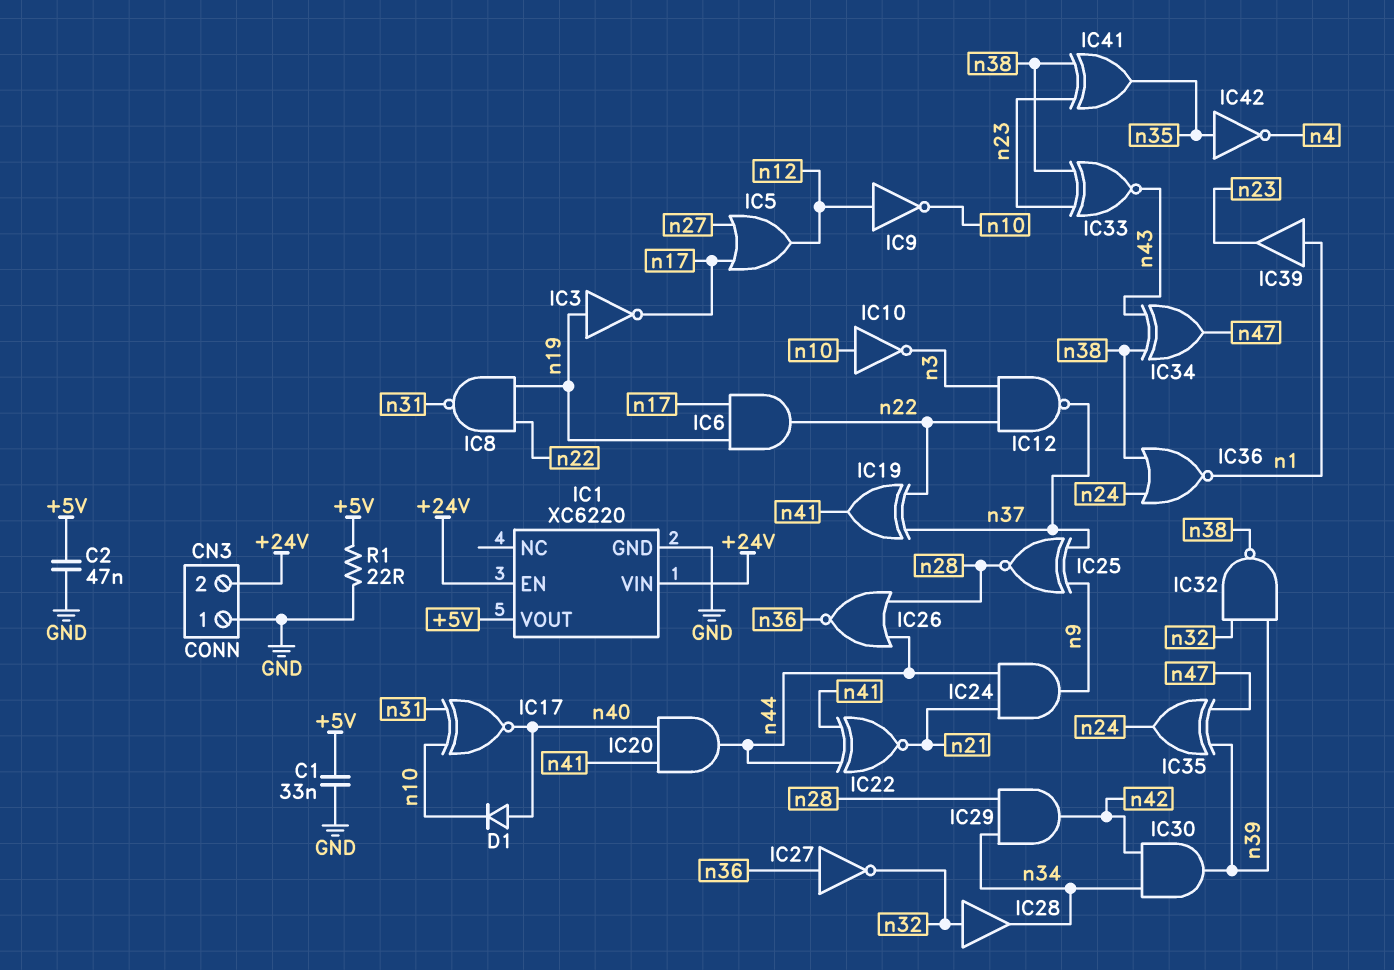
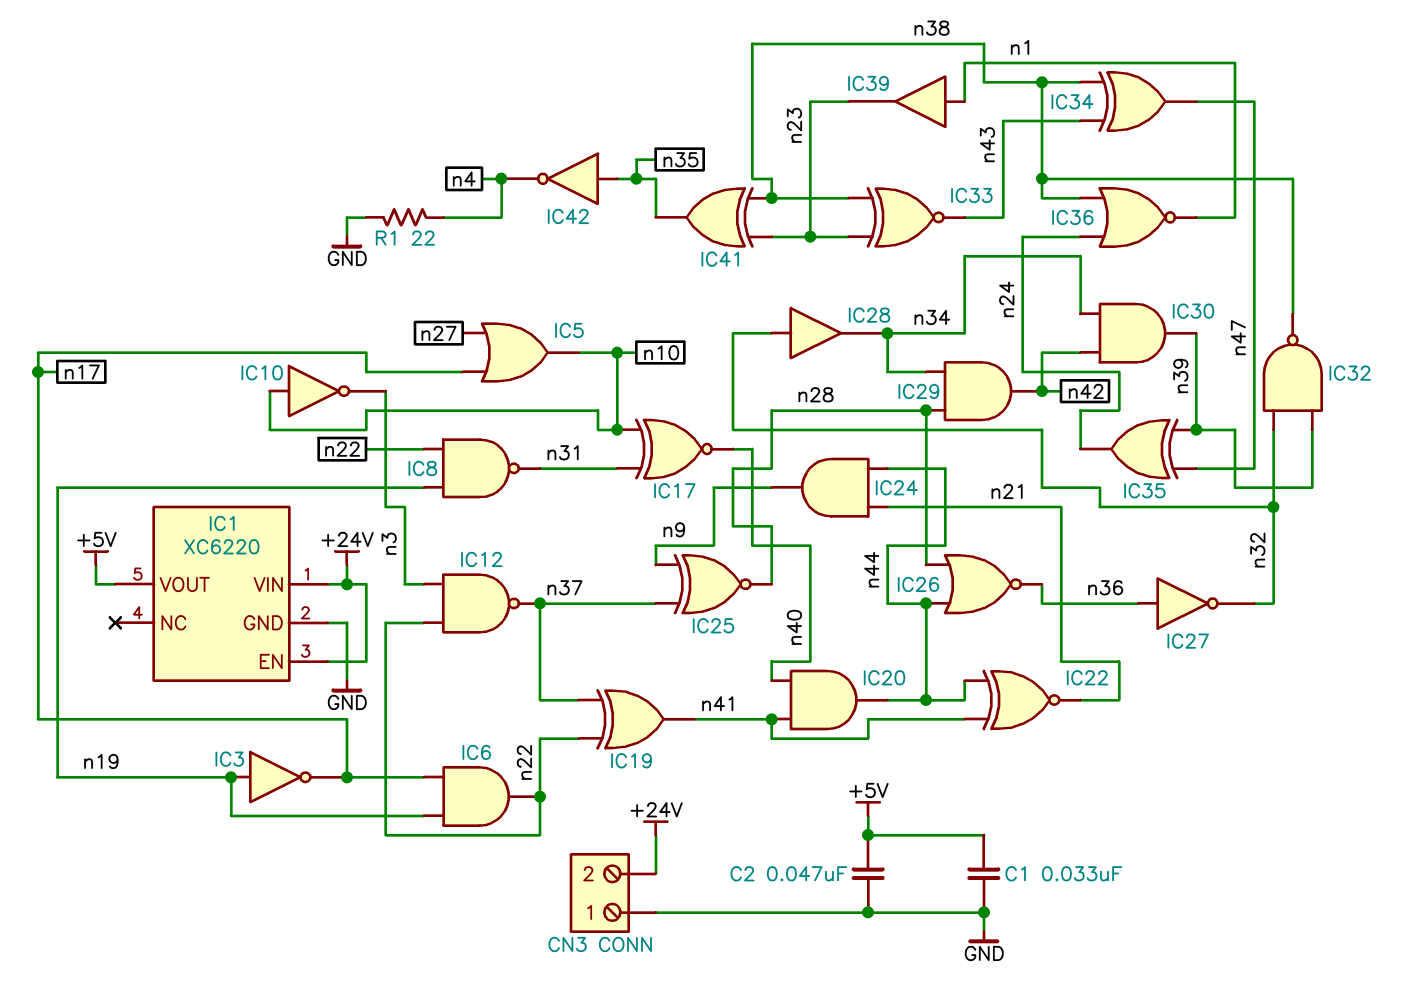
D1: diode (A n40, K n10) -> none
IC5: OR (in n17, in n27, out n12) -> OR (in n17, in n27, out n10)
IC9: NOT (in n12, out n10) -> none
R1: 22 (+5V, GND) -> 22 (GND, n4)

